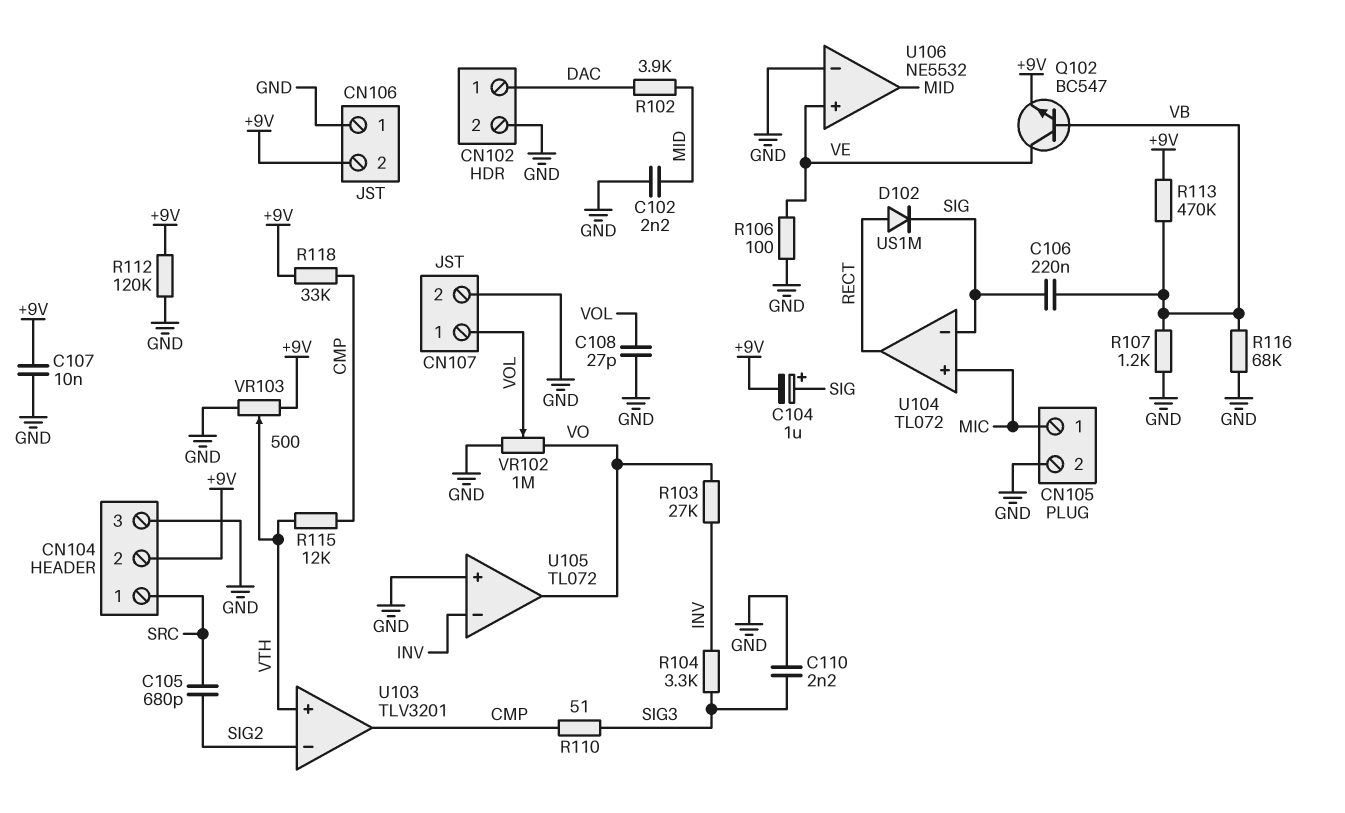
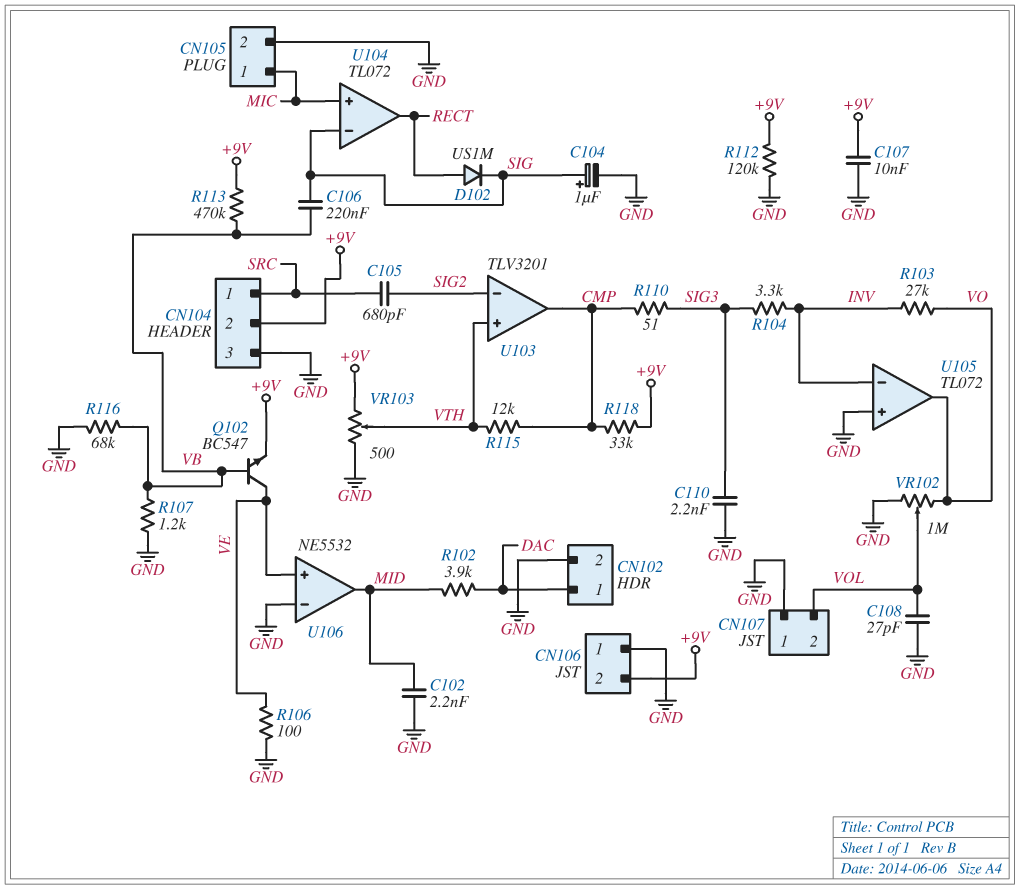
C104: 1uF (plus SIG, minus +9V) -> 1uF (plus SIG, minus GND)
CN107 pin 1: VOL -> GND
CN107 pin 2: GND -> VOL

